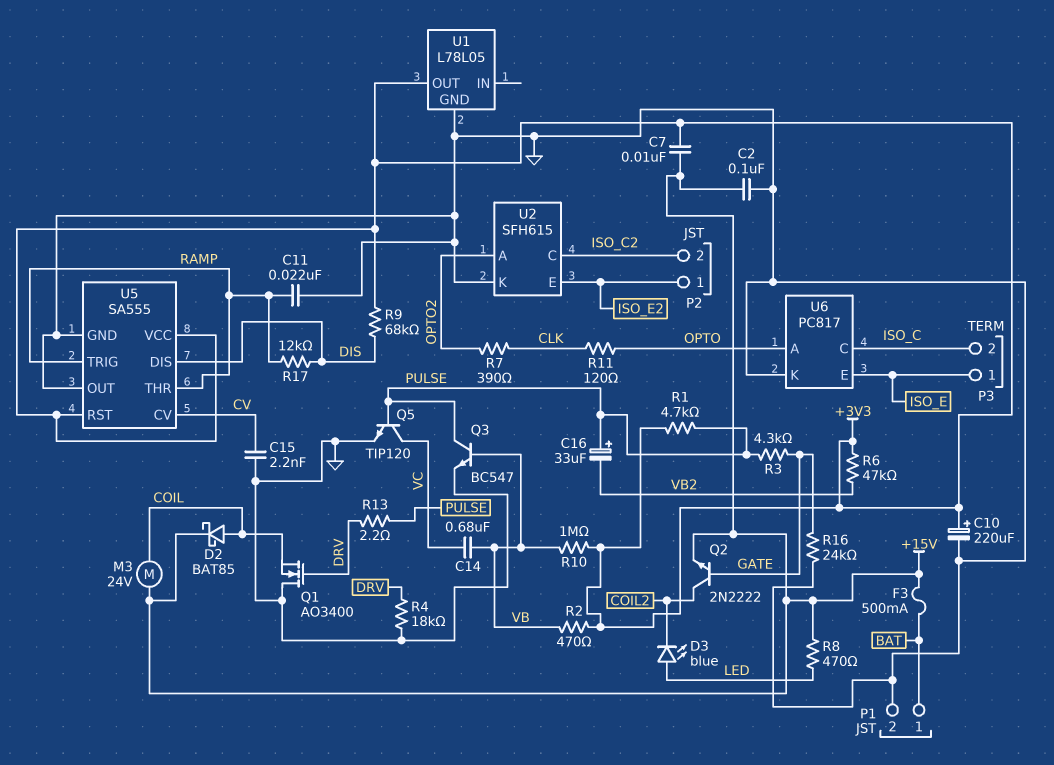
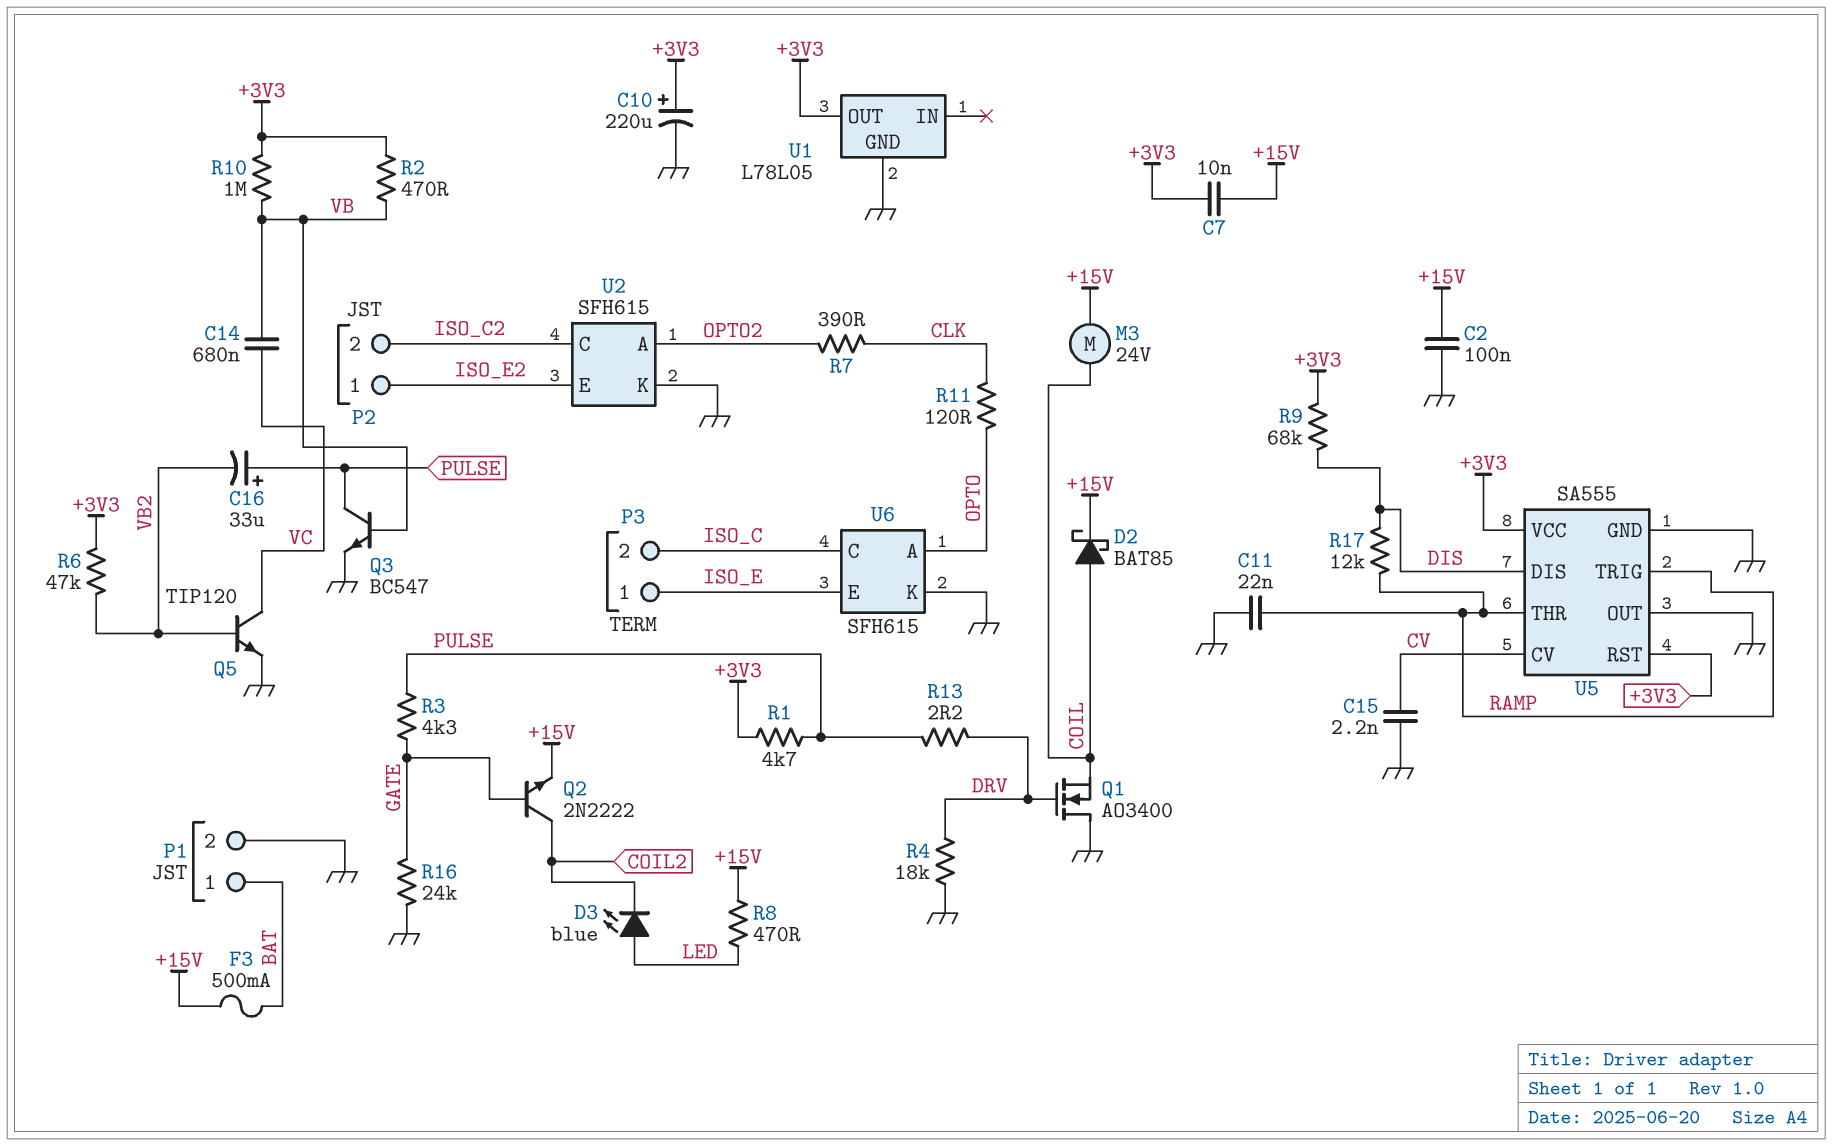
Q5: NPN TIP120 (B PULSE, C VC, E GND) -> NPN TIP120 (B VB2, C VC, E GND)
U6: PC817 -> SFH615

